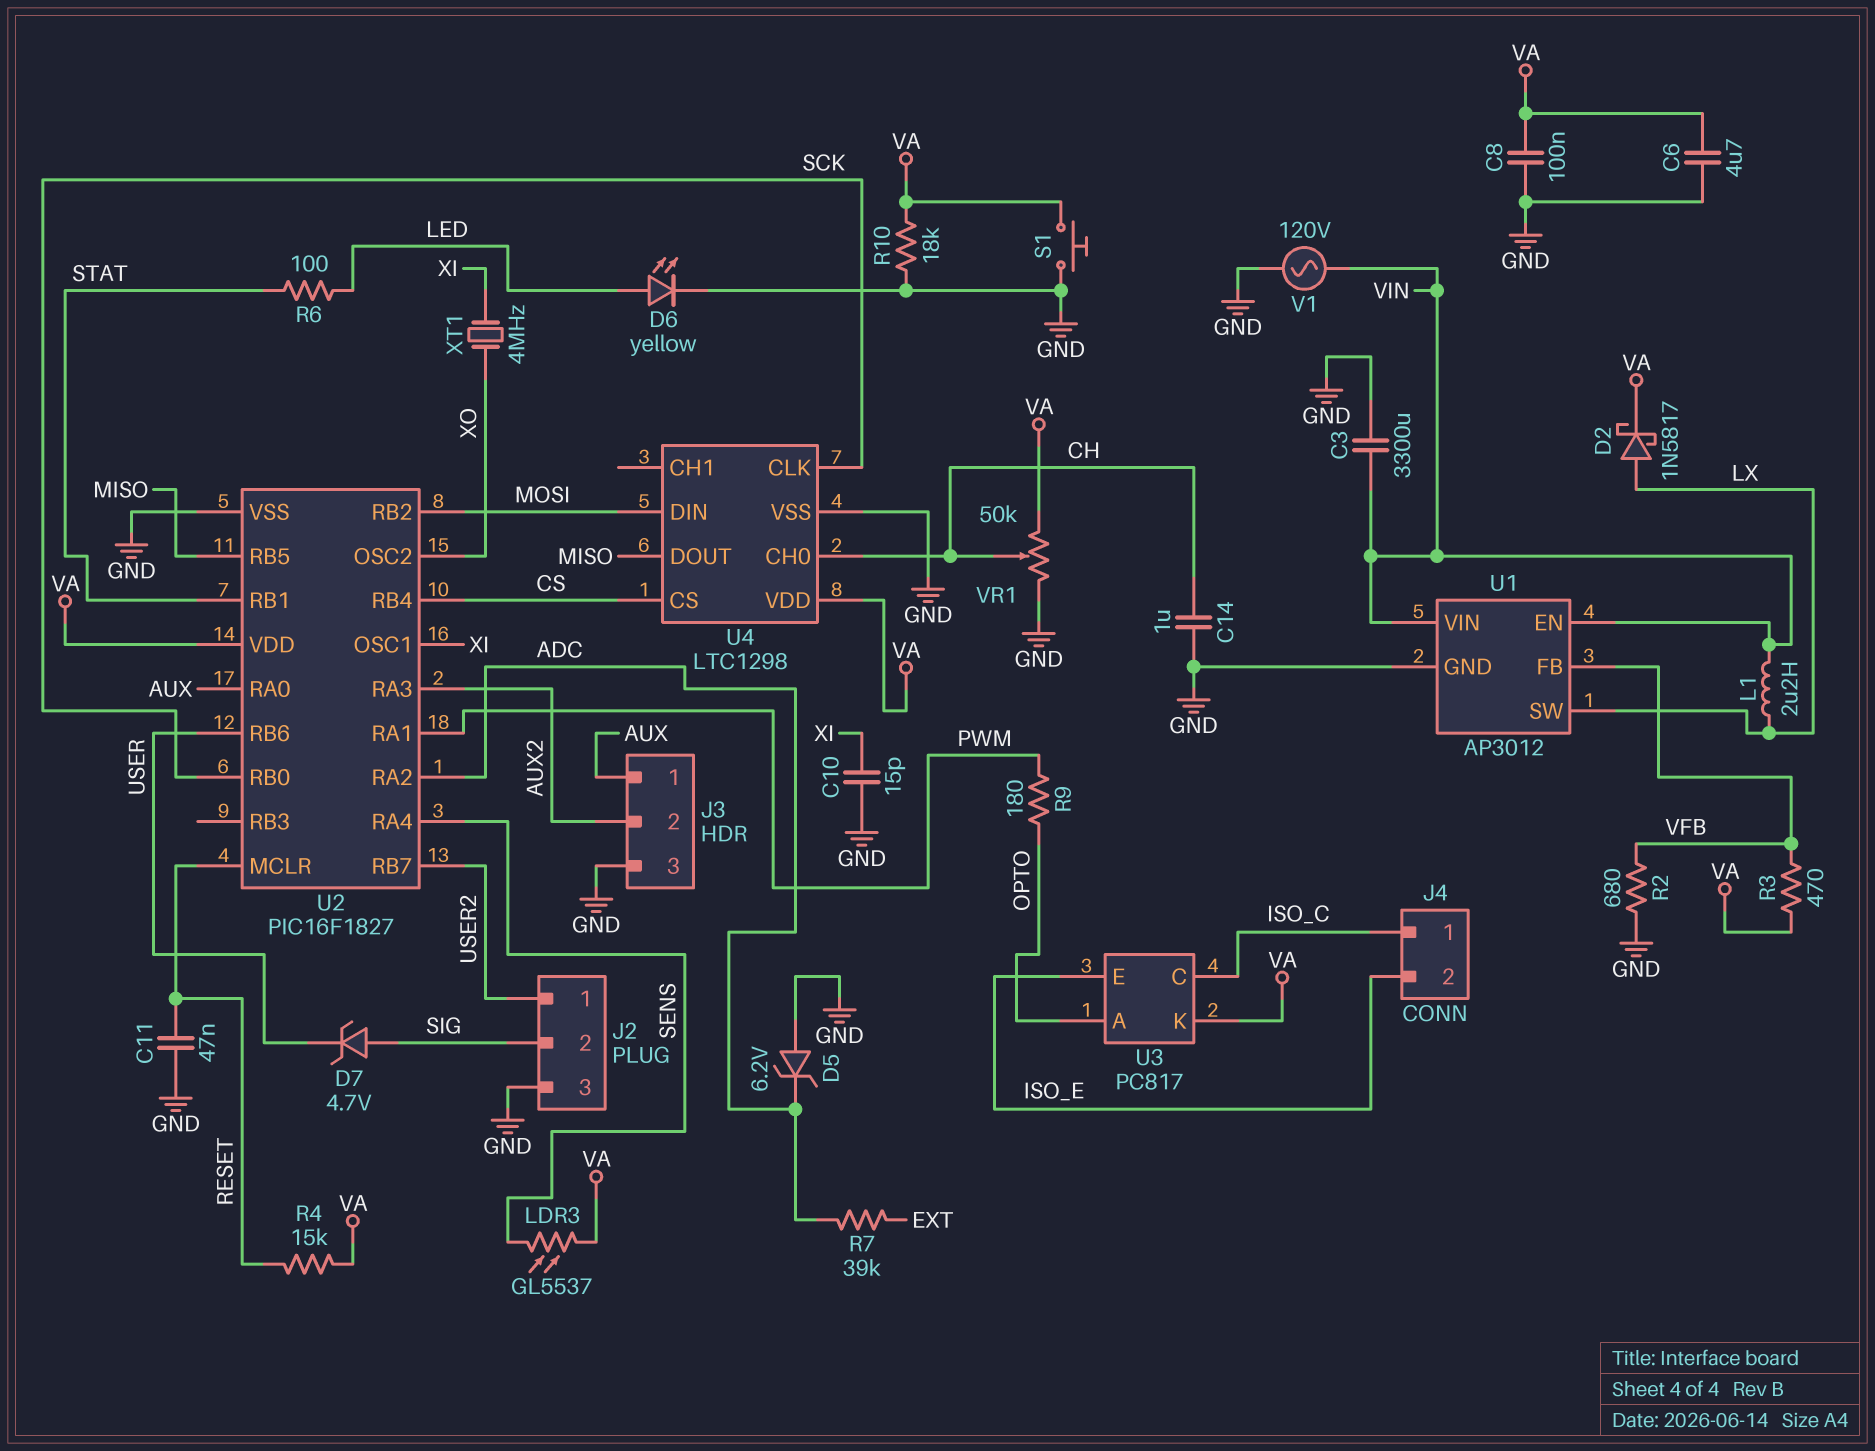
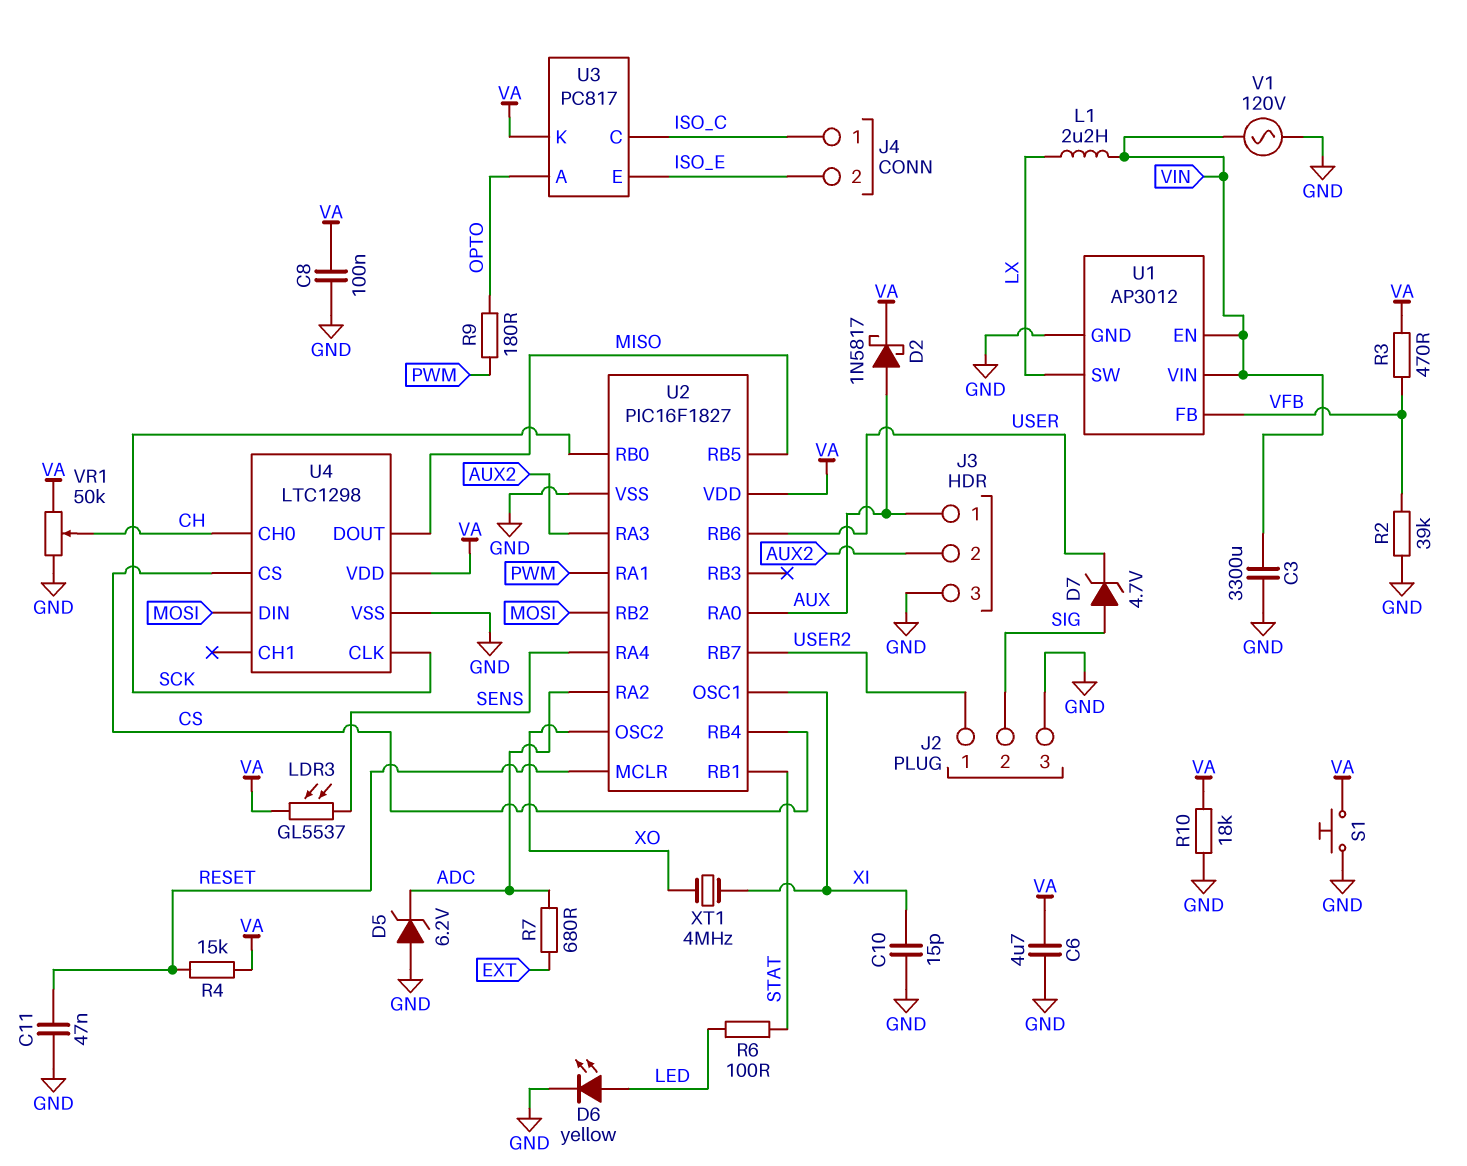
C14: 1uF (CH, GND) -> none
D2: schottky 1N5817 (A LX, K VA) -> schottky 1N5817 (A AUX, K VA)
R2: 680 (GND, VFB) -> 39k (GND, VFB)
R7: 39k (ADC, EXT) -> 680 (ADC, EXT)

